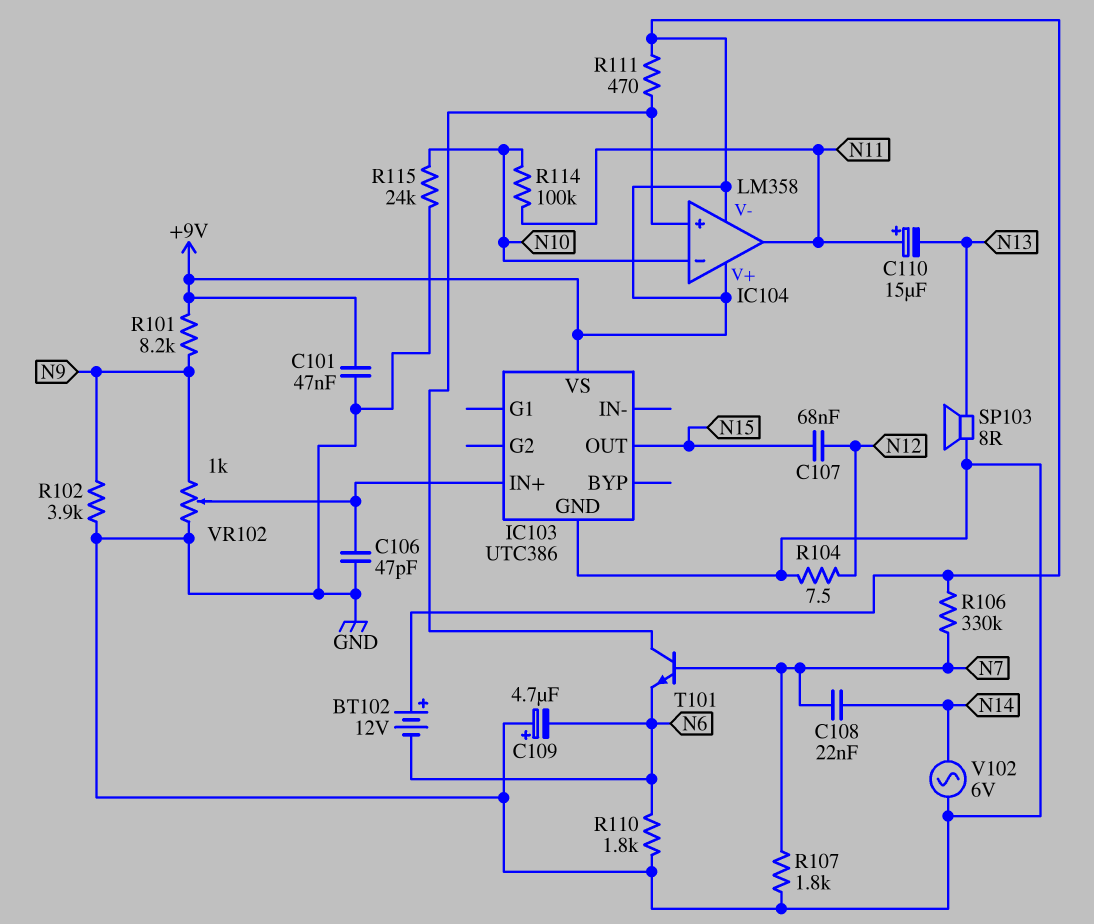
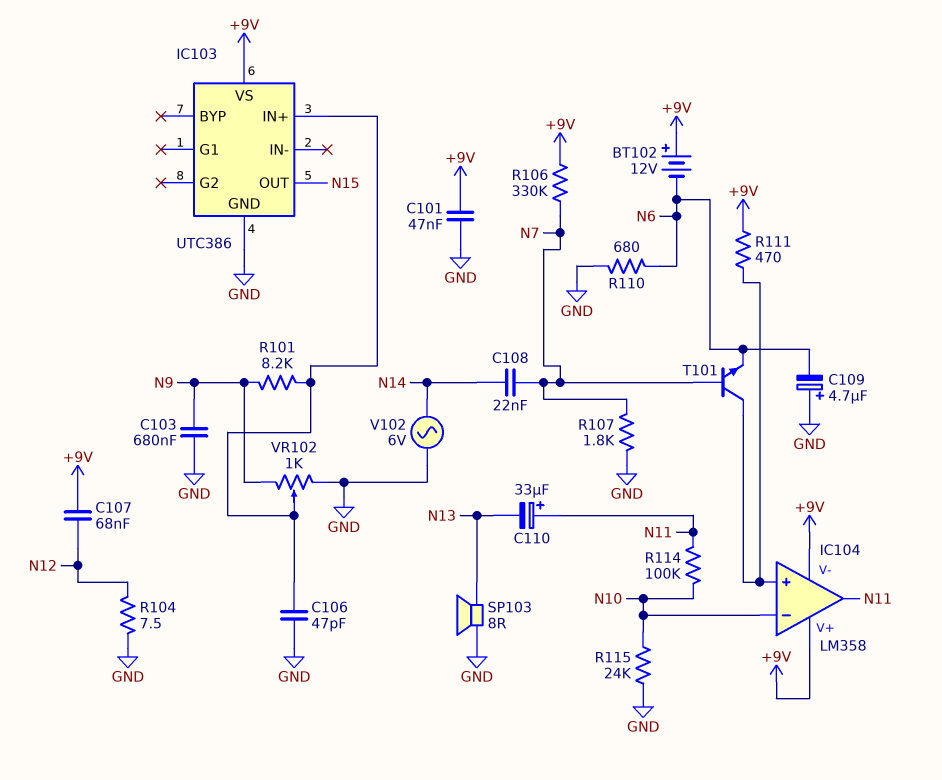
C103: none -> 680nF (GND, N9)
C107: 68nF (N12, N15) -> 68nF (+9V, N12)
C110: 15uF (plus N11, minus N13) -> 33uF (plus N11, minus N13)
R101: 8.2k (+9V, N9) -> 8.2k (IC103/IN+, N9)
R102: 3.9k (GND, N9) -> none
R110: 1.8k (GND, N6) -> 680 (GND, N6)

